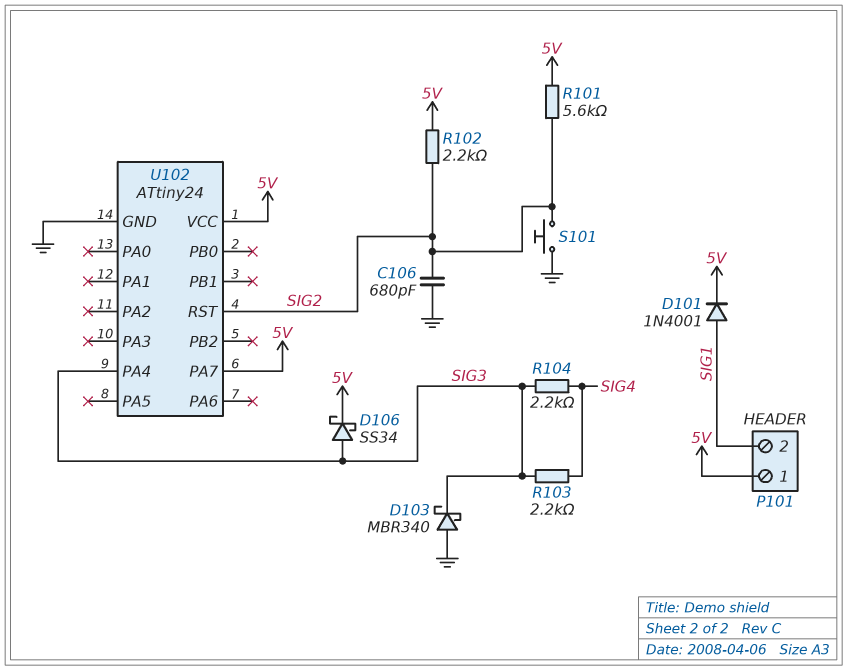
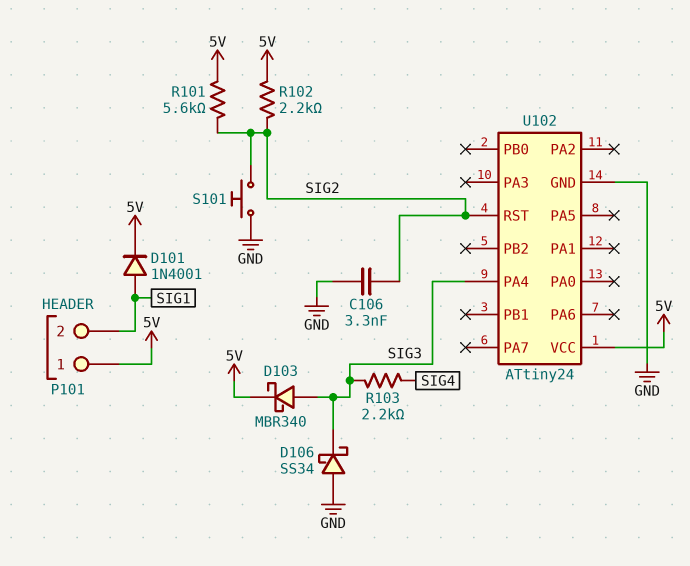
C106: 680pF (GND, SIG2) -> 3.3nF (GND, SIG2)
D103: schottky MBR340 (A GND, K SIG3) -> schottky MBR340 (A SIG3, K 5V)
D106: schottky SS34 (A SIG3, K 5V) -> schottky SS34 (A GND, K SIG3)
R104: 2.2k (SIG3, SIG4) -> none
U102 pin PA7: 5V -> none

